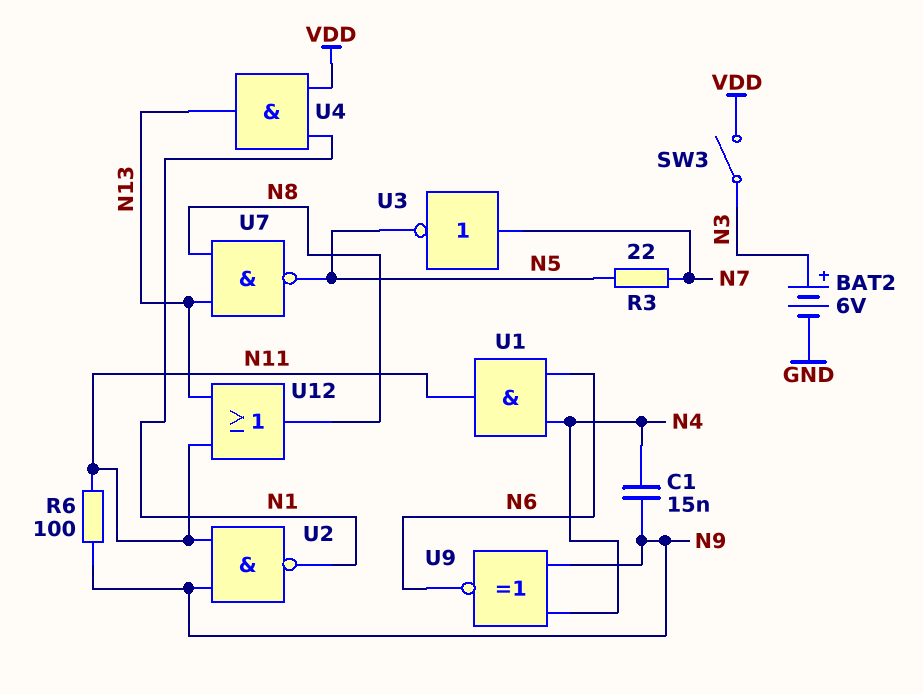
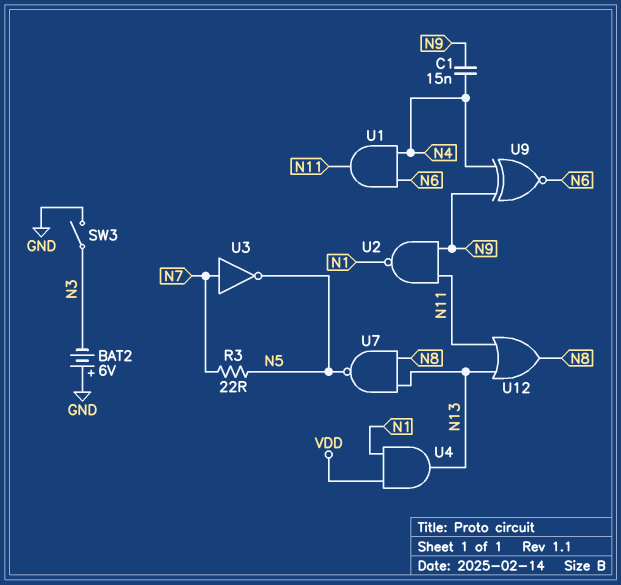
BAT2: 6V (plus N3, minus GND) -> 6V (plus GND, minus N3)
R6: 100 (N9, N11) -> none
SW3: switch (N3, VDD) -> switch (GND, N3)

